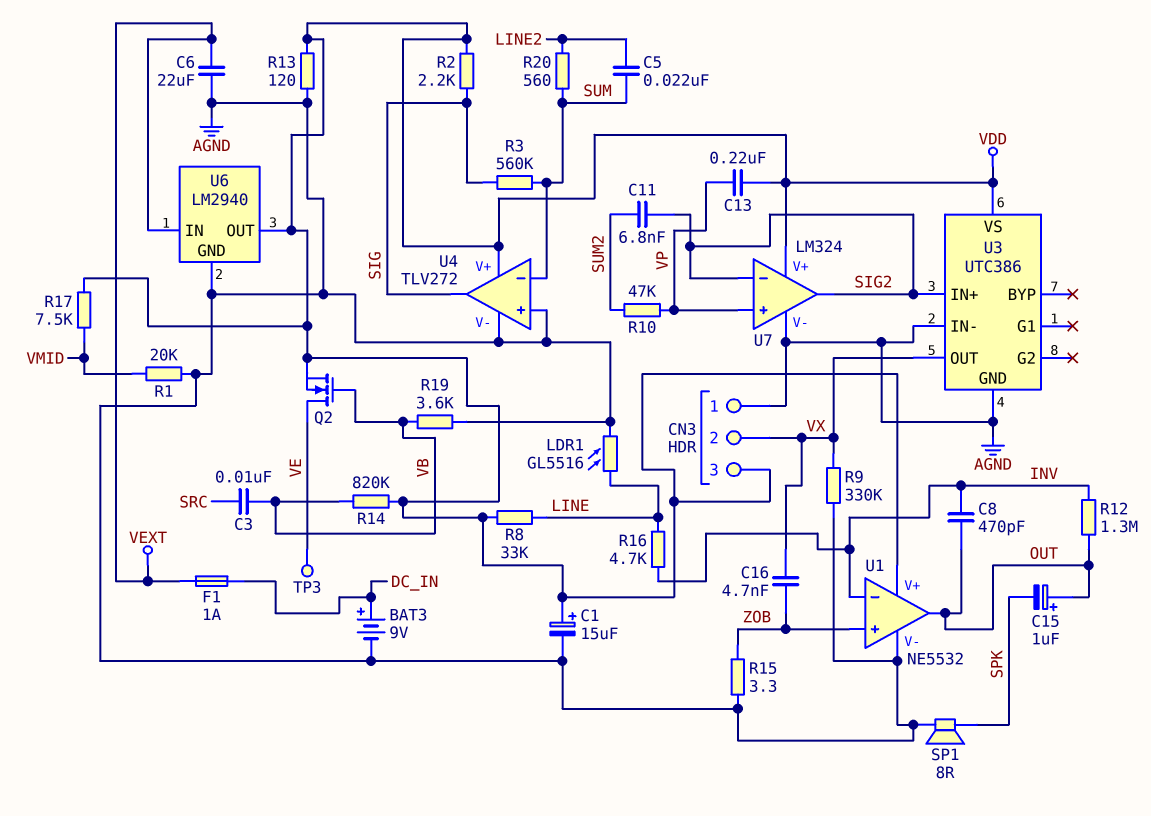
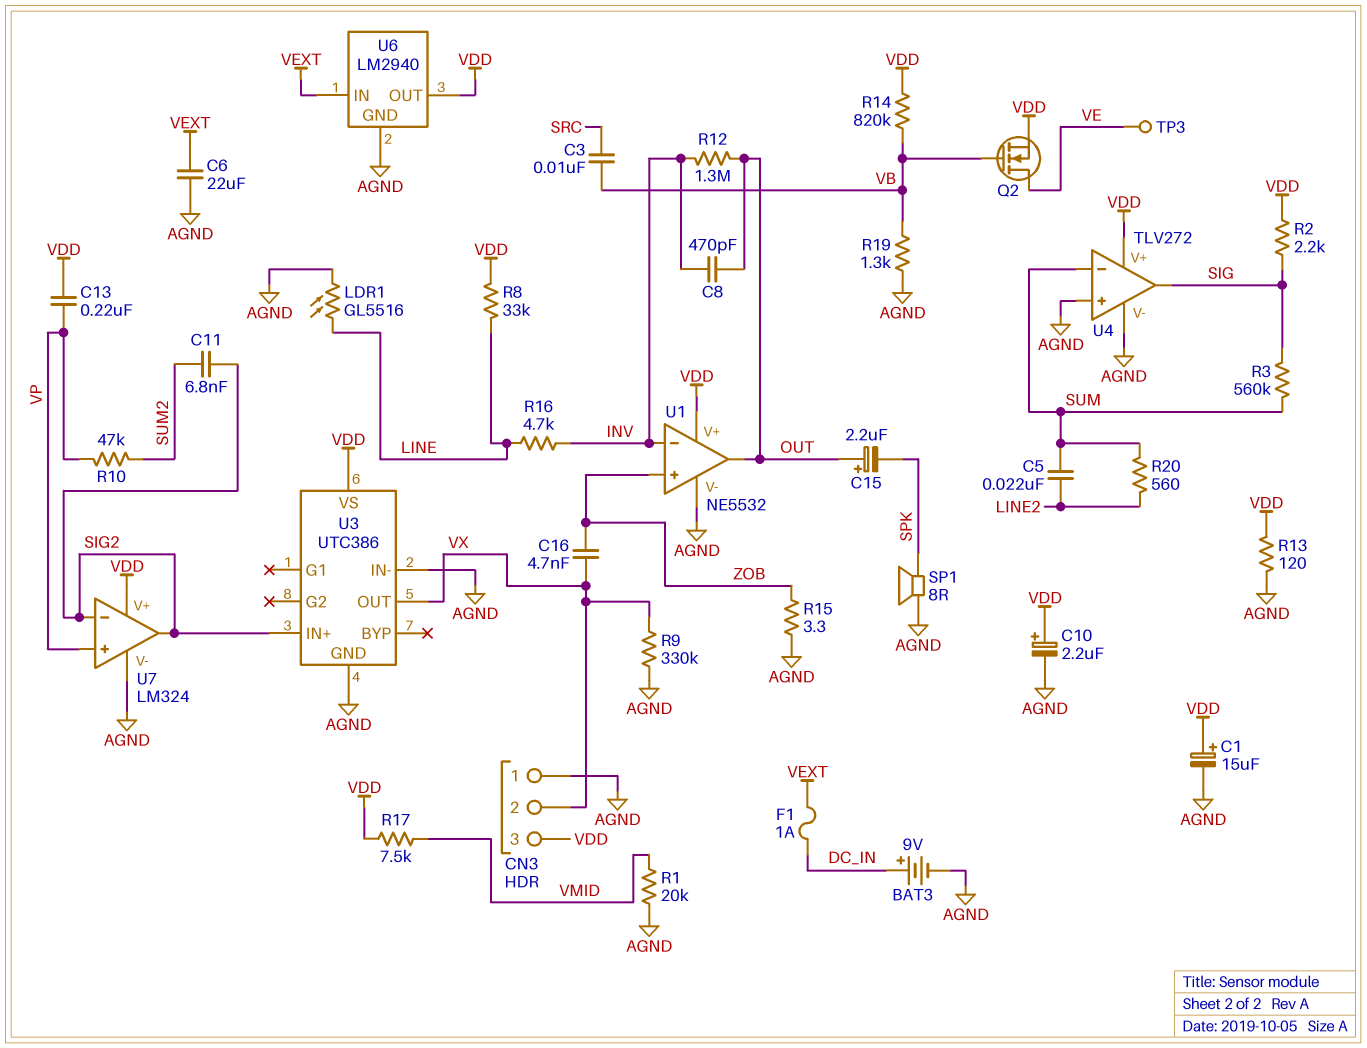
C10: none -> 2.2uF (plus VDD, minus AGND)
C15: 1uF (plus OUT, minus SPK) -> 2.2uF (plus OUT, minus SPK)
R19: 3.6k (AGND, VB) -> 1.3k (AGND, VB)

